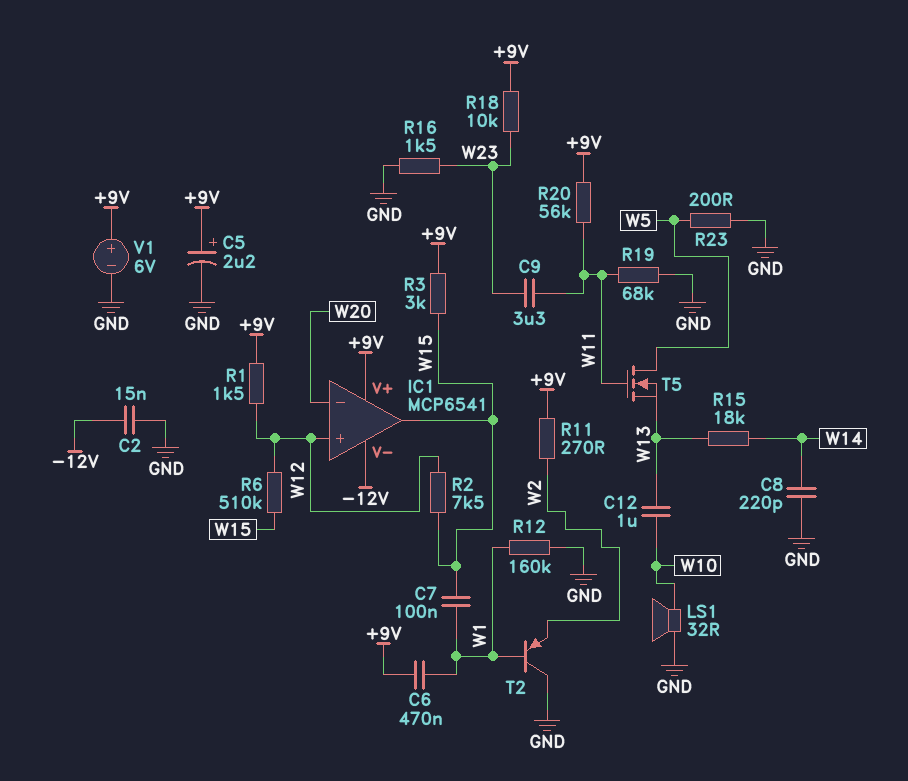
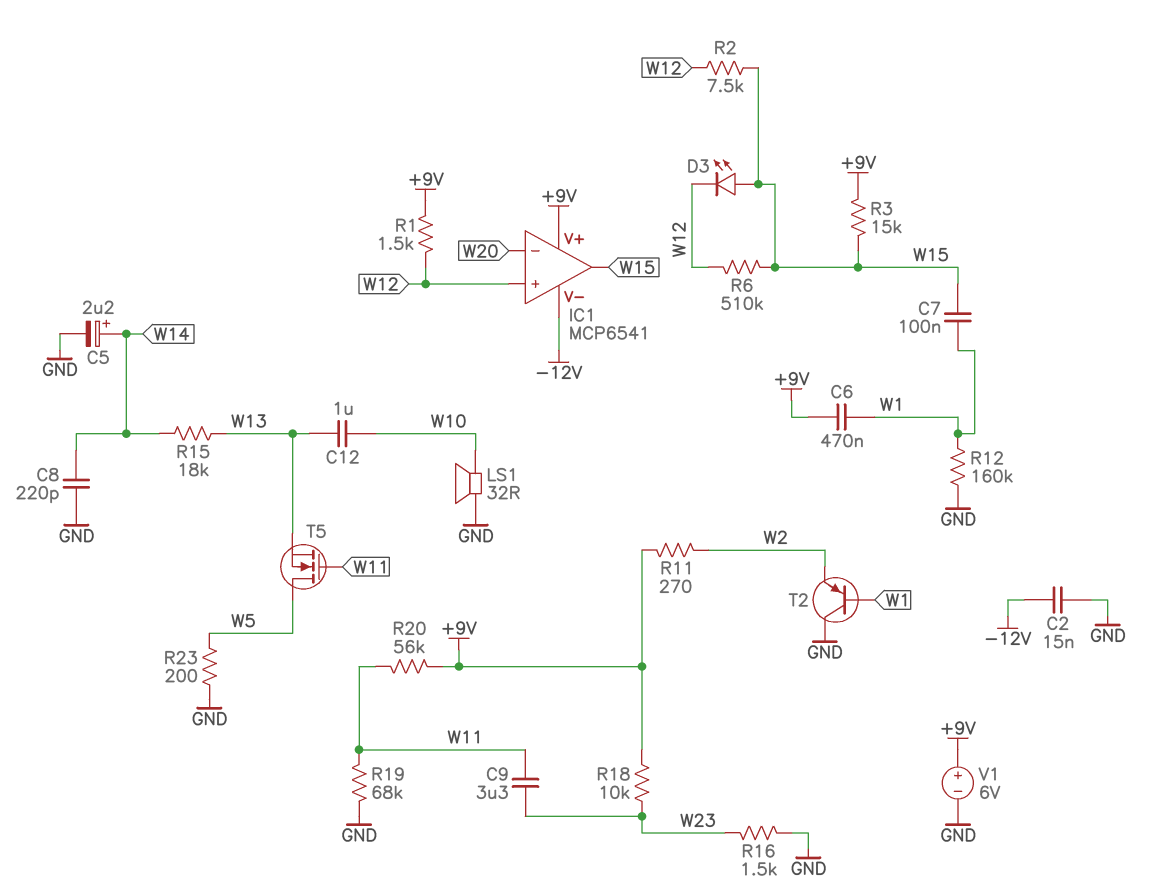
C5: 2.2uF (plus +9V, minus GND) -> 2.2uF (plus W14, minus GND)
D3: none -> LED (A W15, K W12)
R3: 3k (+9V, W15) -> 15k (+9V, W15)

